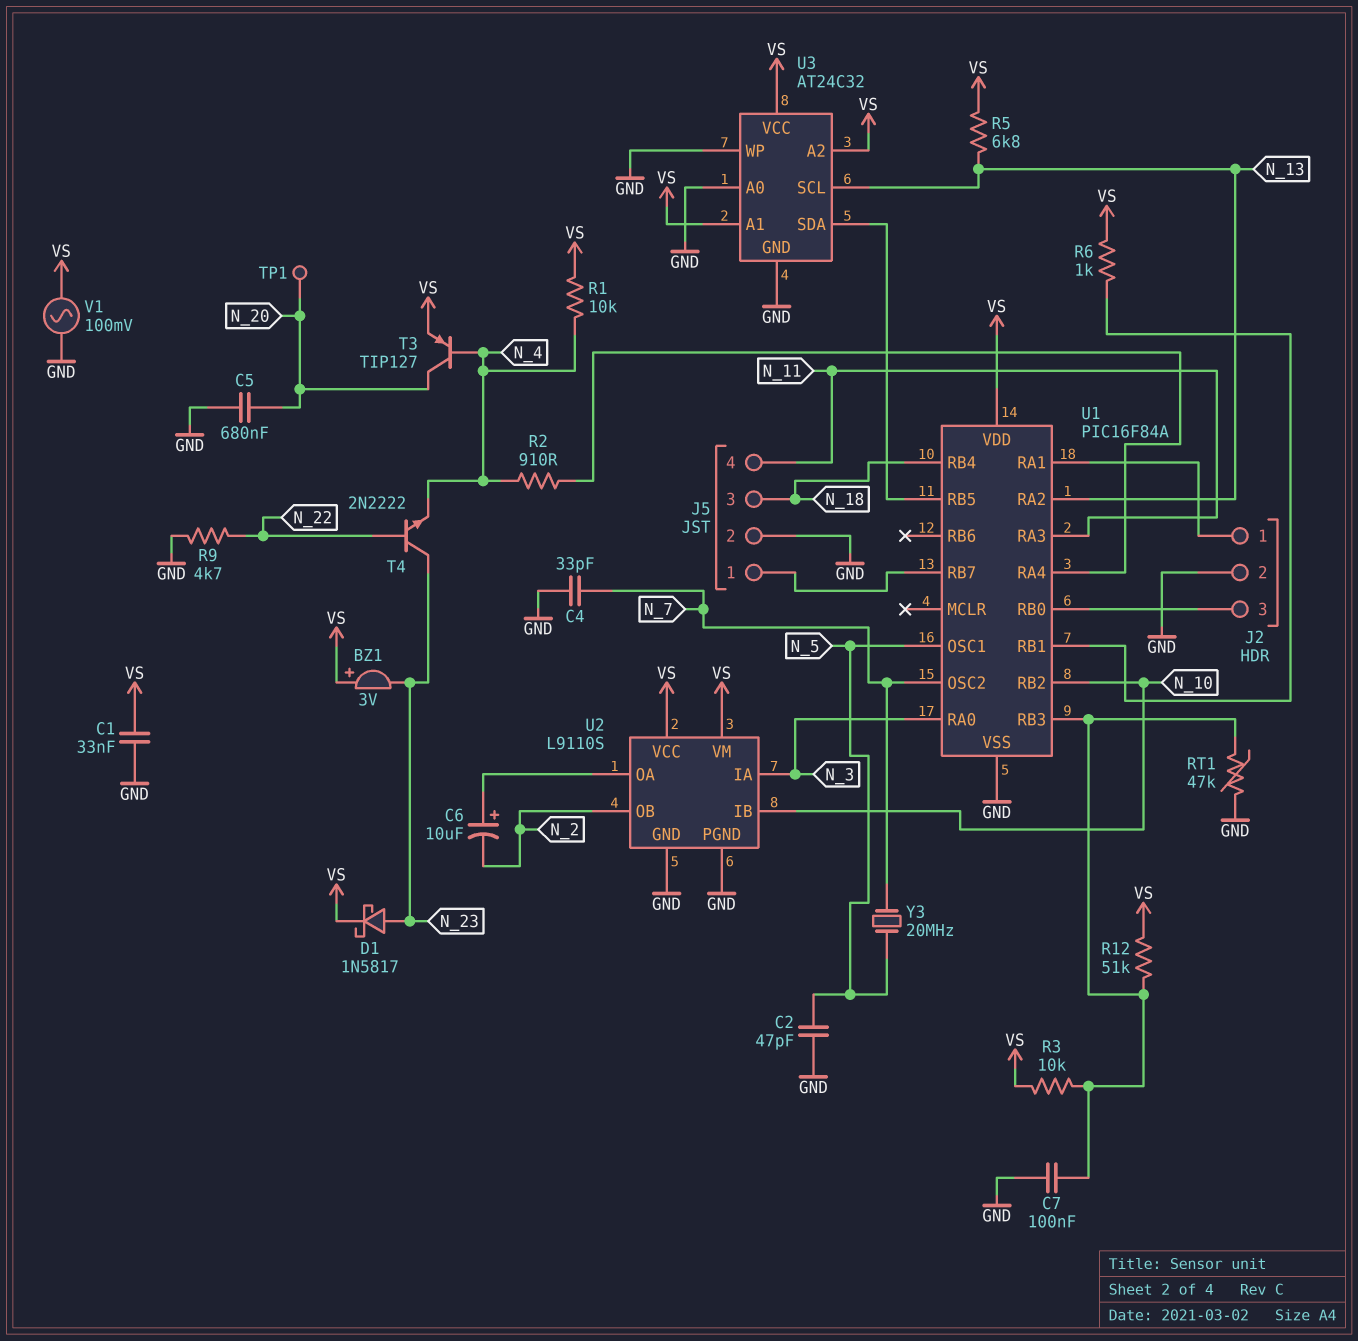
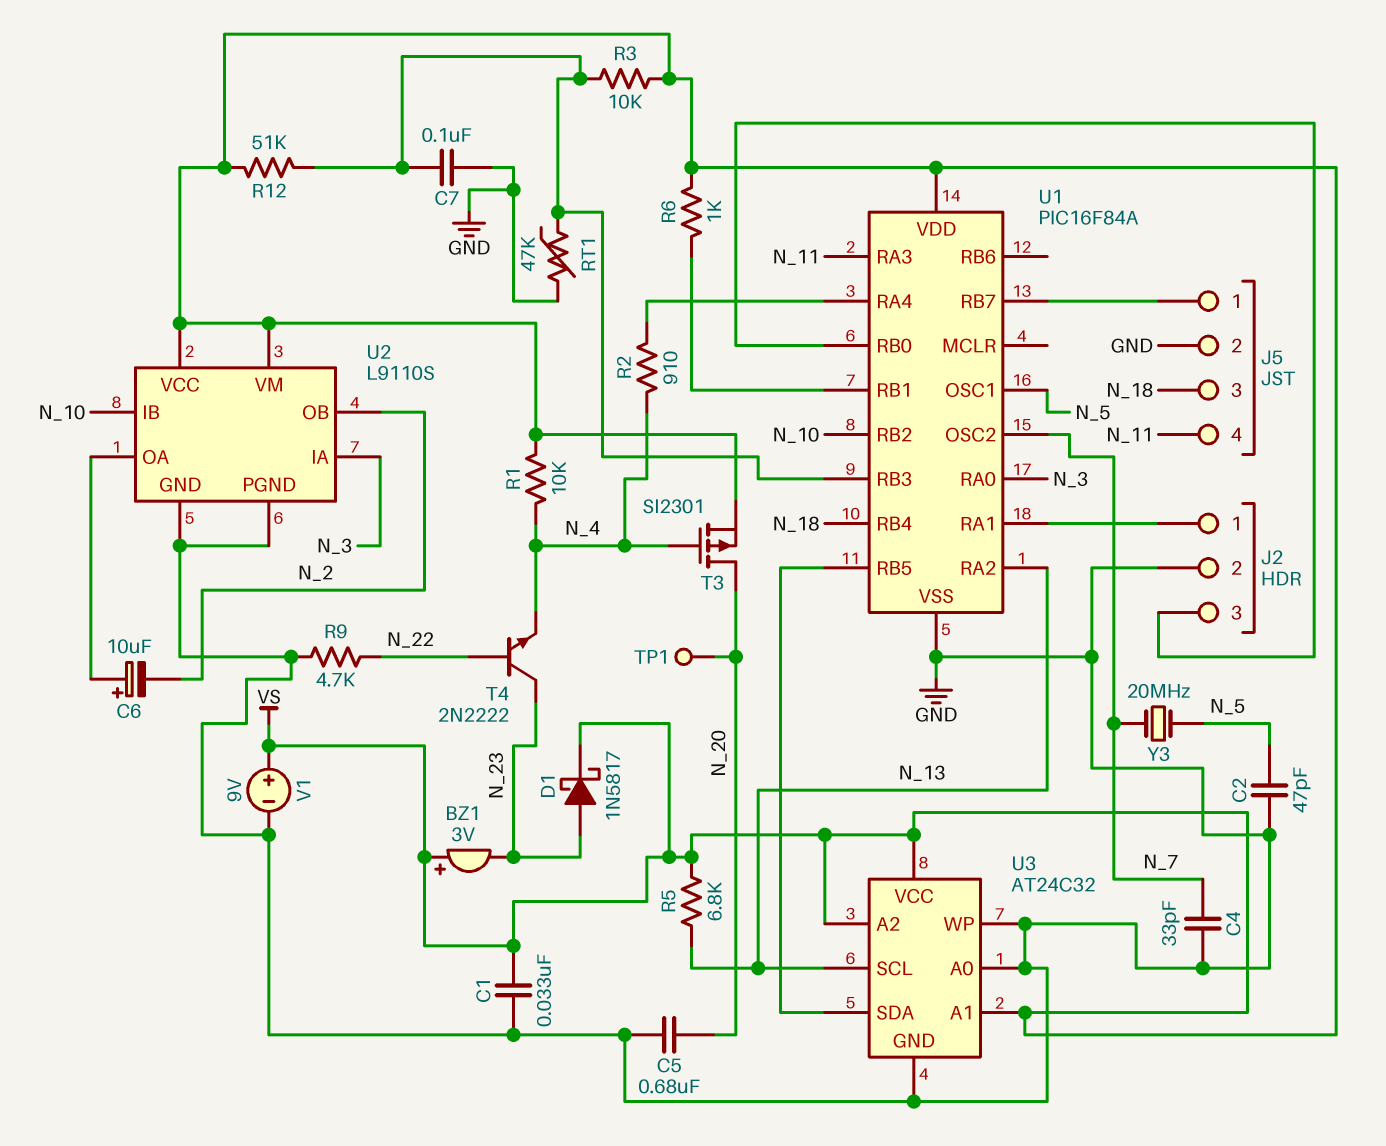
T3: PNP TIP127 (B N_4, C N_20, E VS) -> PMOS SI2301 (G N_4, D N_20, S VS)
V1: AC 100mV (GND, VS) -> 9V (plus VS, minus GND)

